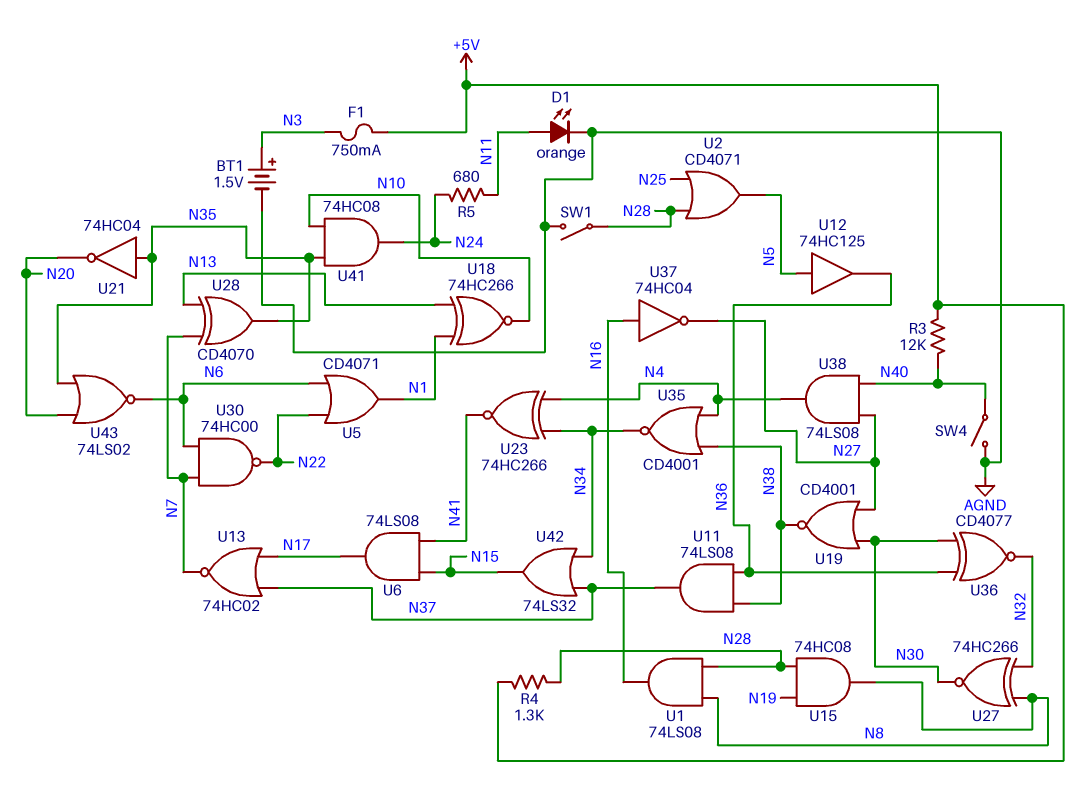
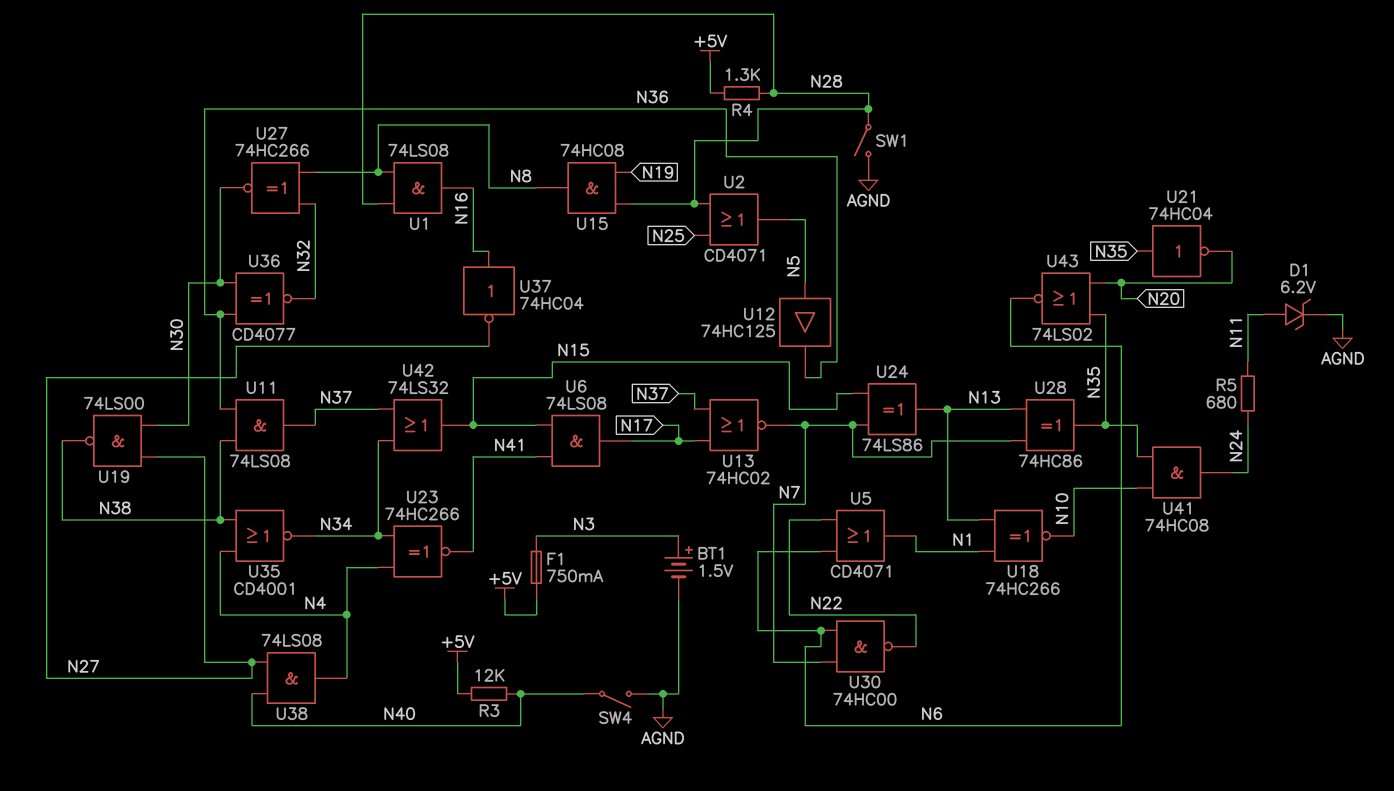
D1: LED orange (A N11, K AGND) -> zener 6.2V (A N11, K AGND)
U19: NOR CD4001 (in N27, in N30, out N38) -> NAND 74LS00 (in N27, in N30, out N38)
U24: none -> XOR 74LS86 (in N7, in N15, out N13)
U28: XOR CD4070 (in N7, in N13, out N35) -> XOR 74HC86 (in N7, in N13, out N35)

